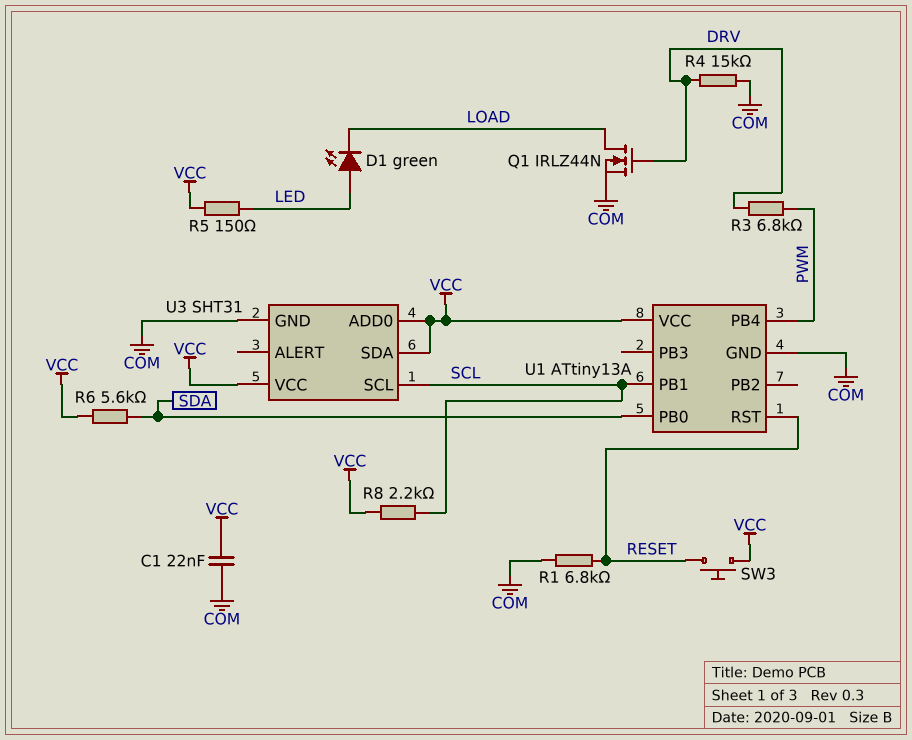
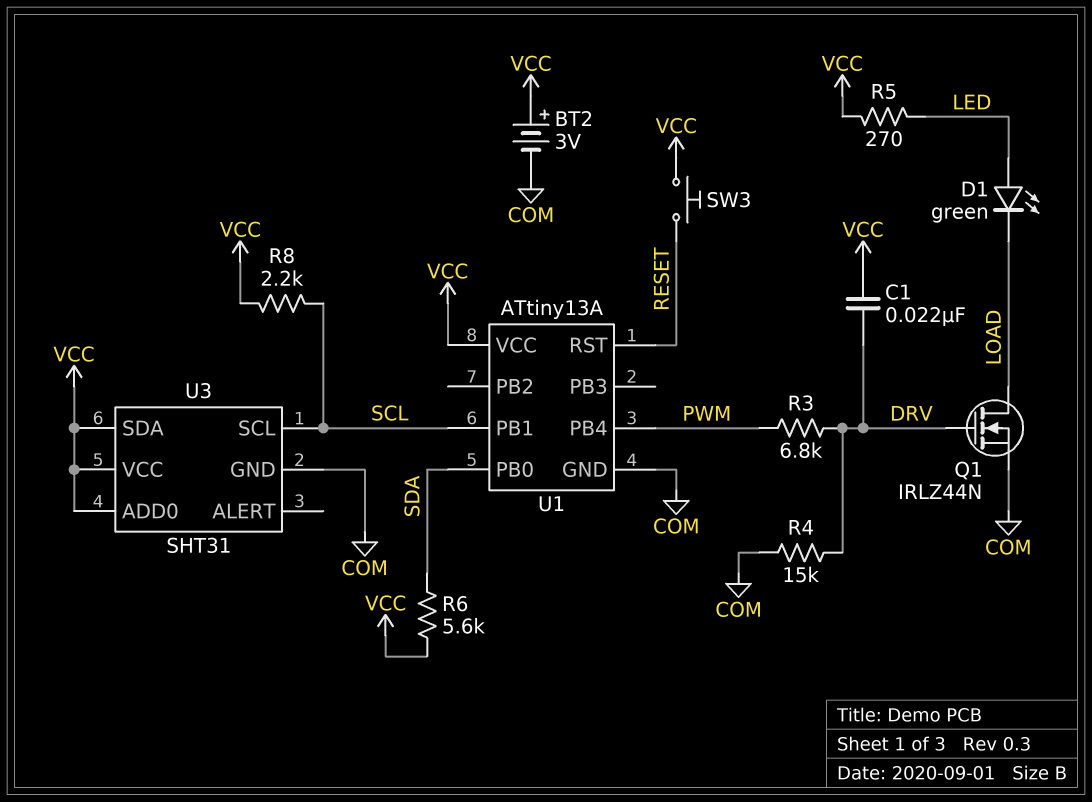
BT2: none -> 3V (plus VCC, minus COM)
C1: 22nF (COM, VCC) -> 22nF (DRV, VCC)
R1: 6.8k (COM, RESET) -> none
R5: 150 (LED, VCC) -> 270 (LED, VCC)

